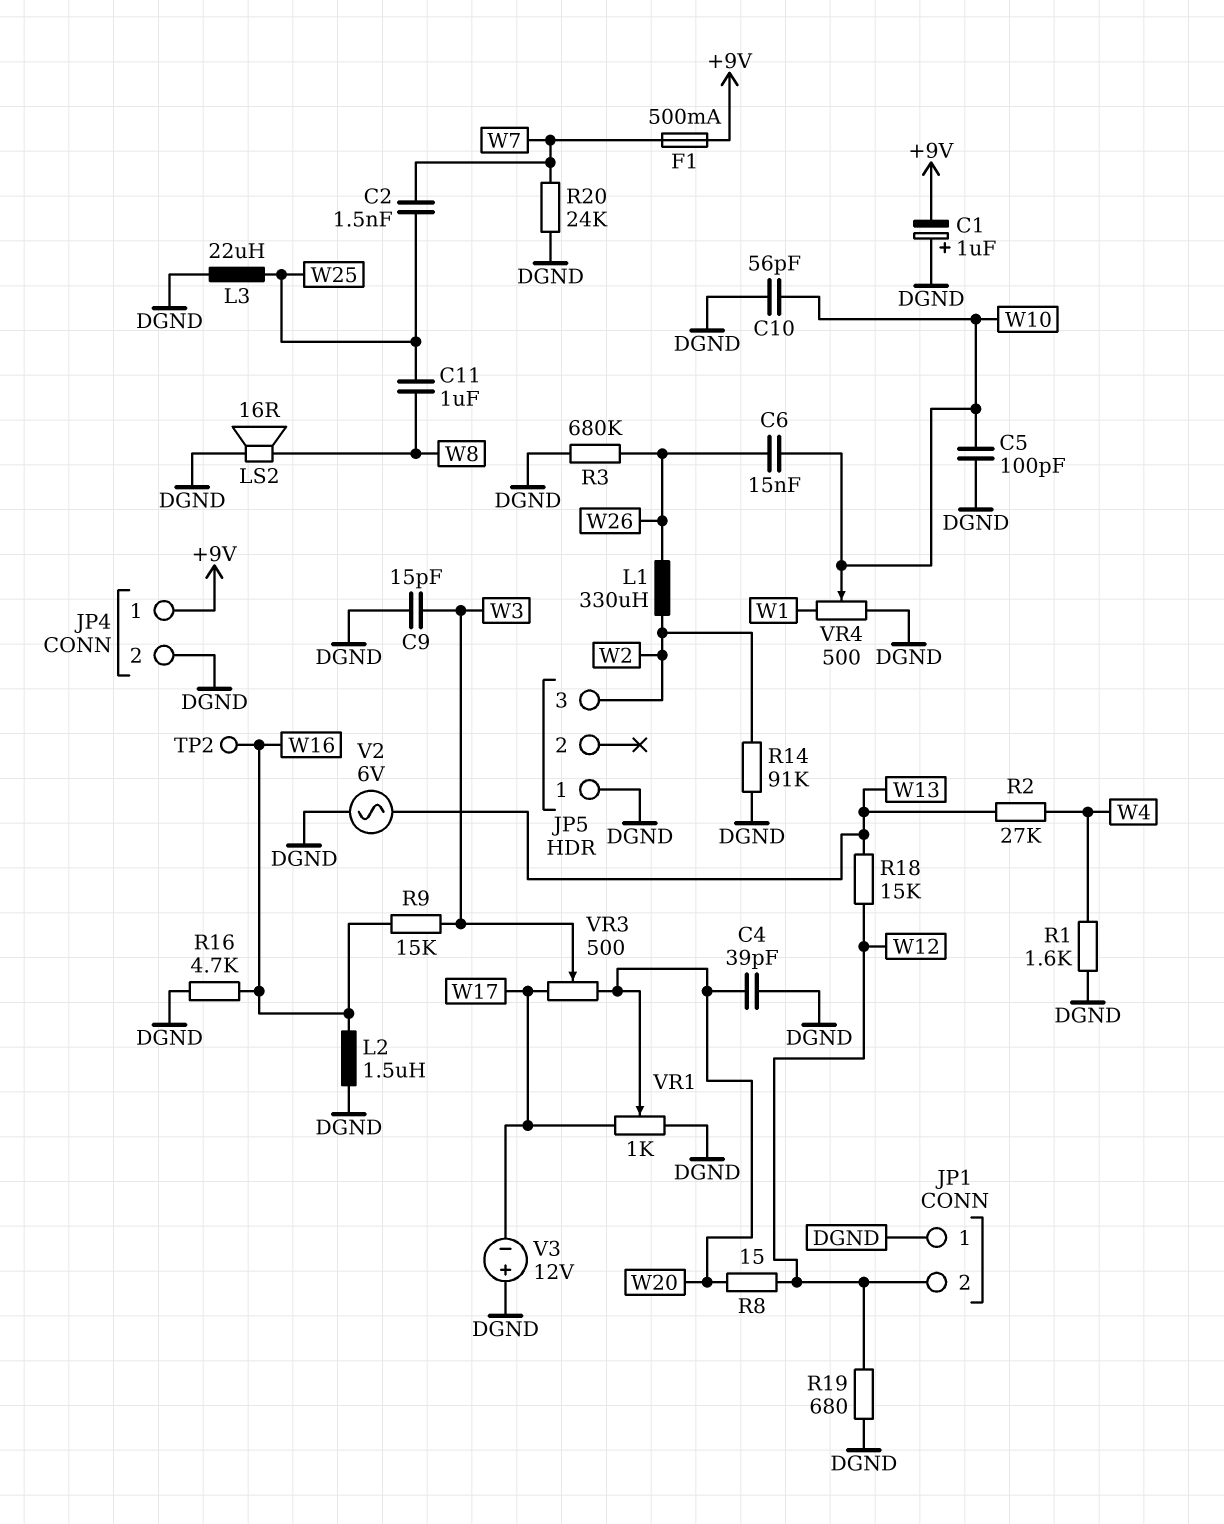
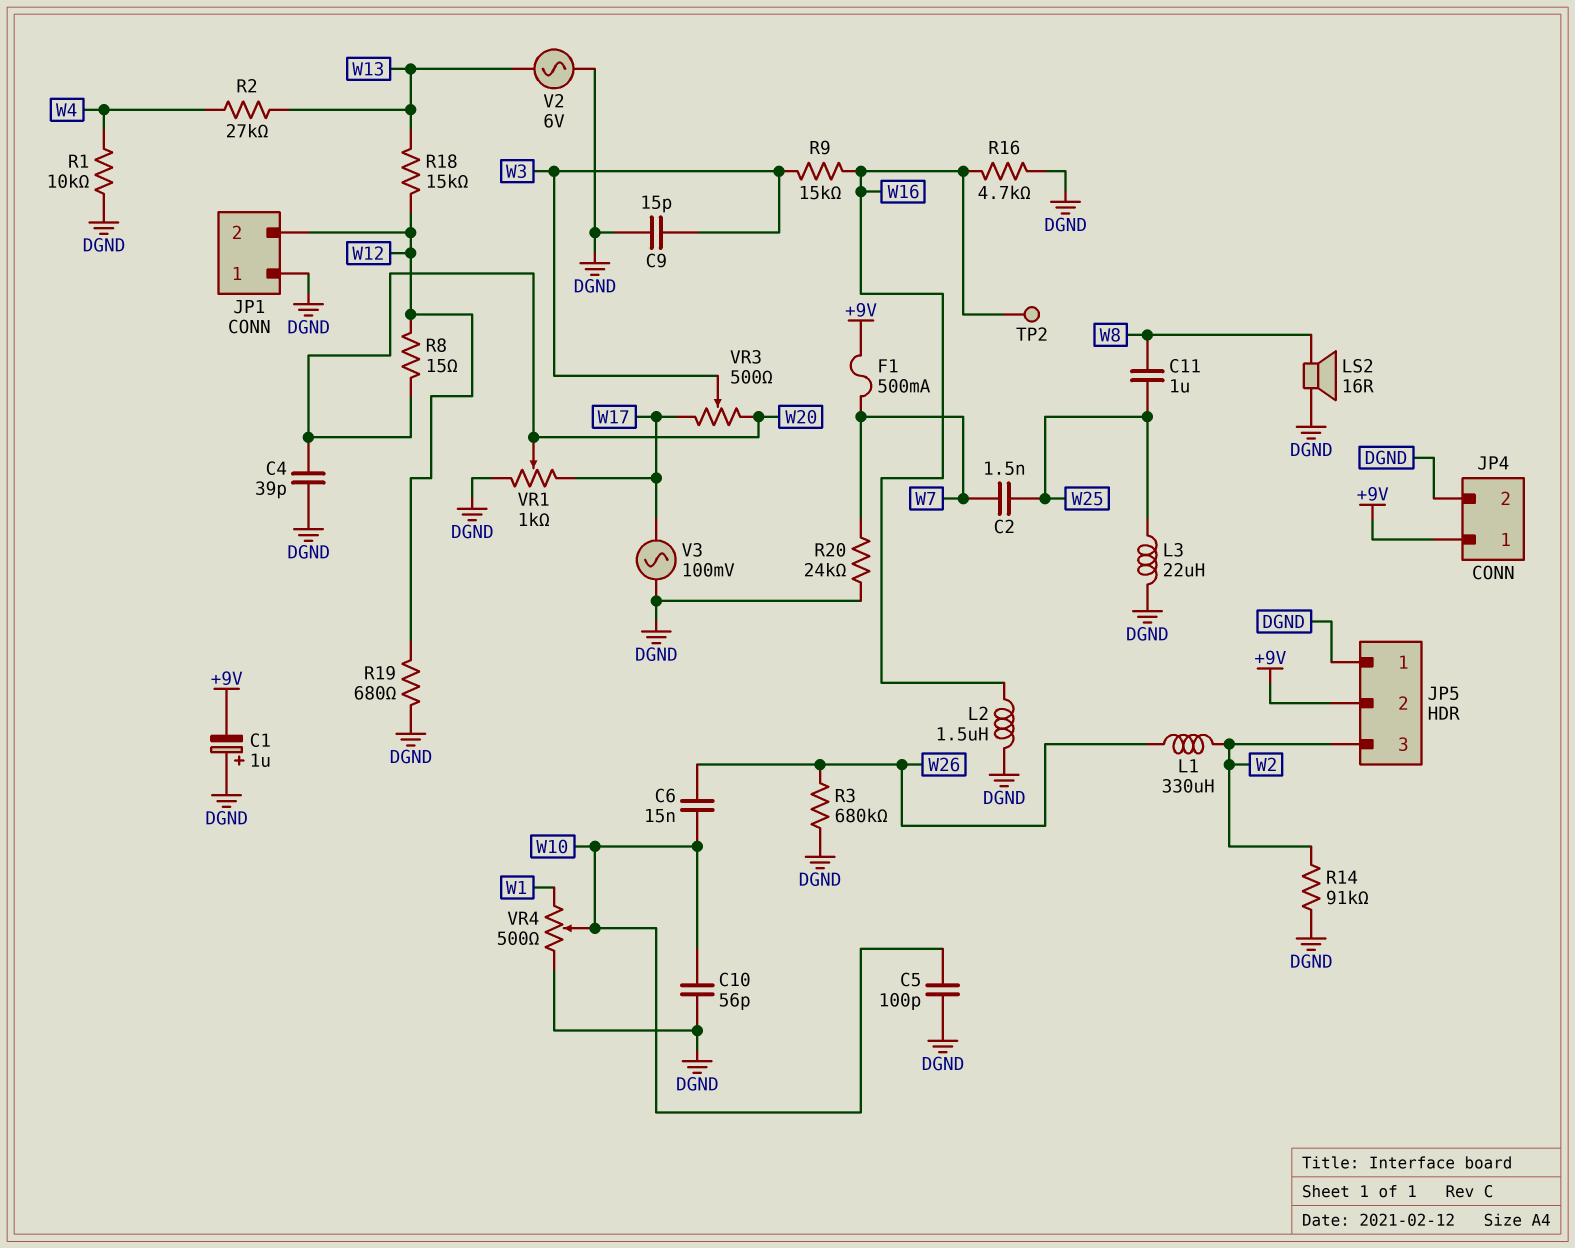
JP5 pin 2: none -> +9V
R1: 1.6k (DGND, W4) -> 10k (DGND, W4)
V3: 12V (plus DGND, minus W17) -> AC 100mV (DGND, W17)

